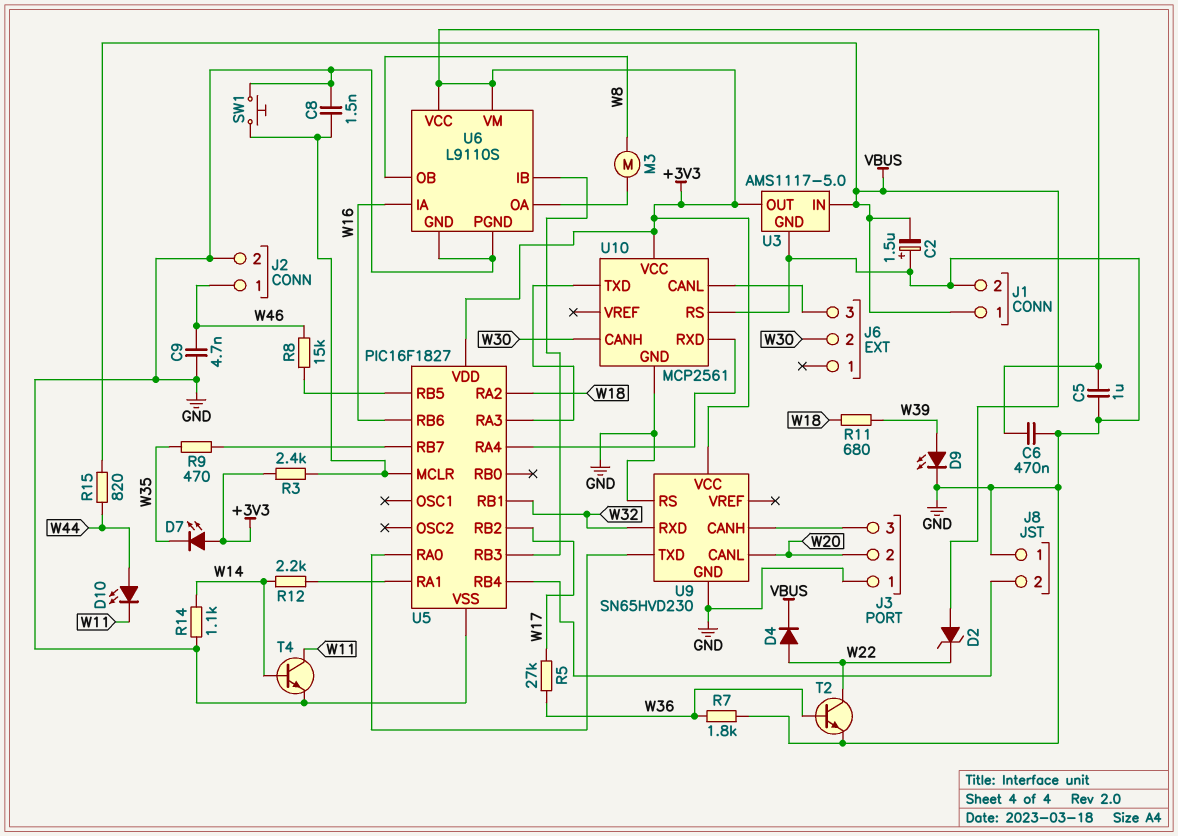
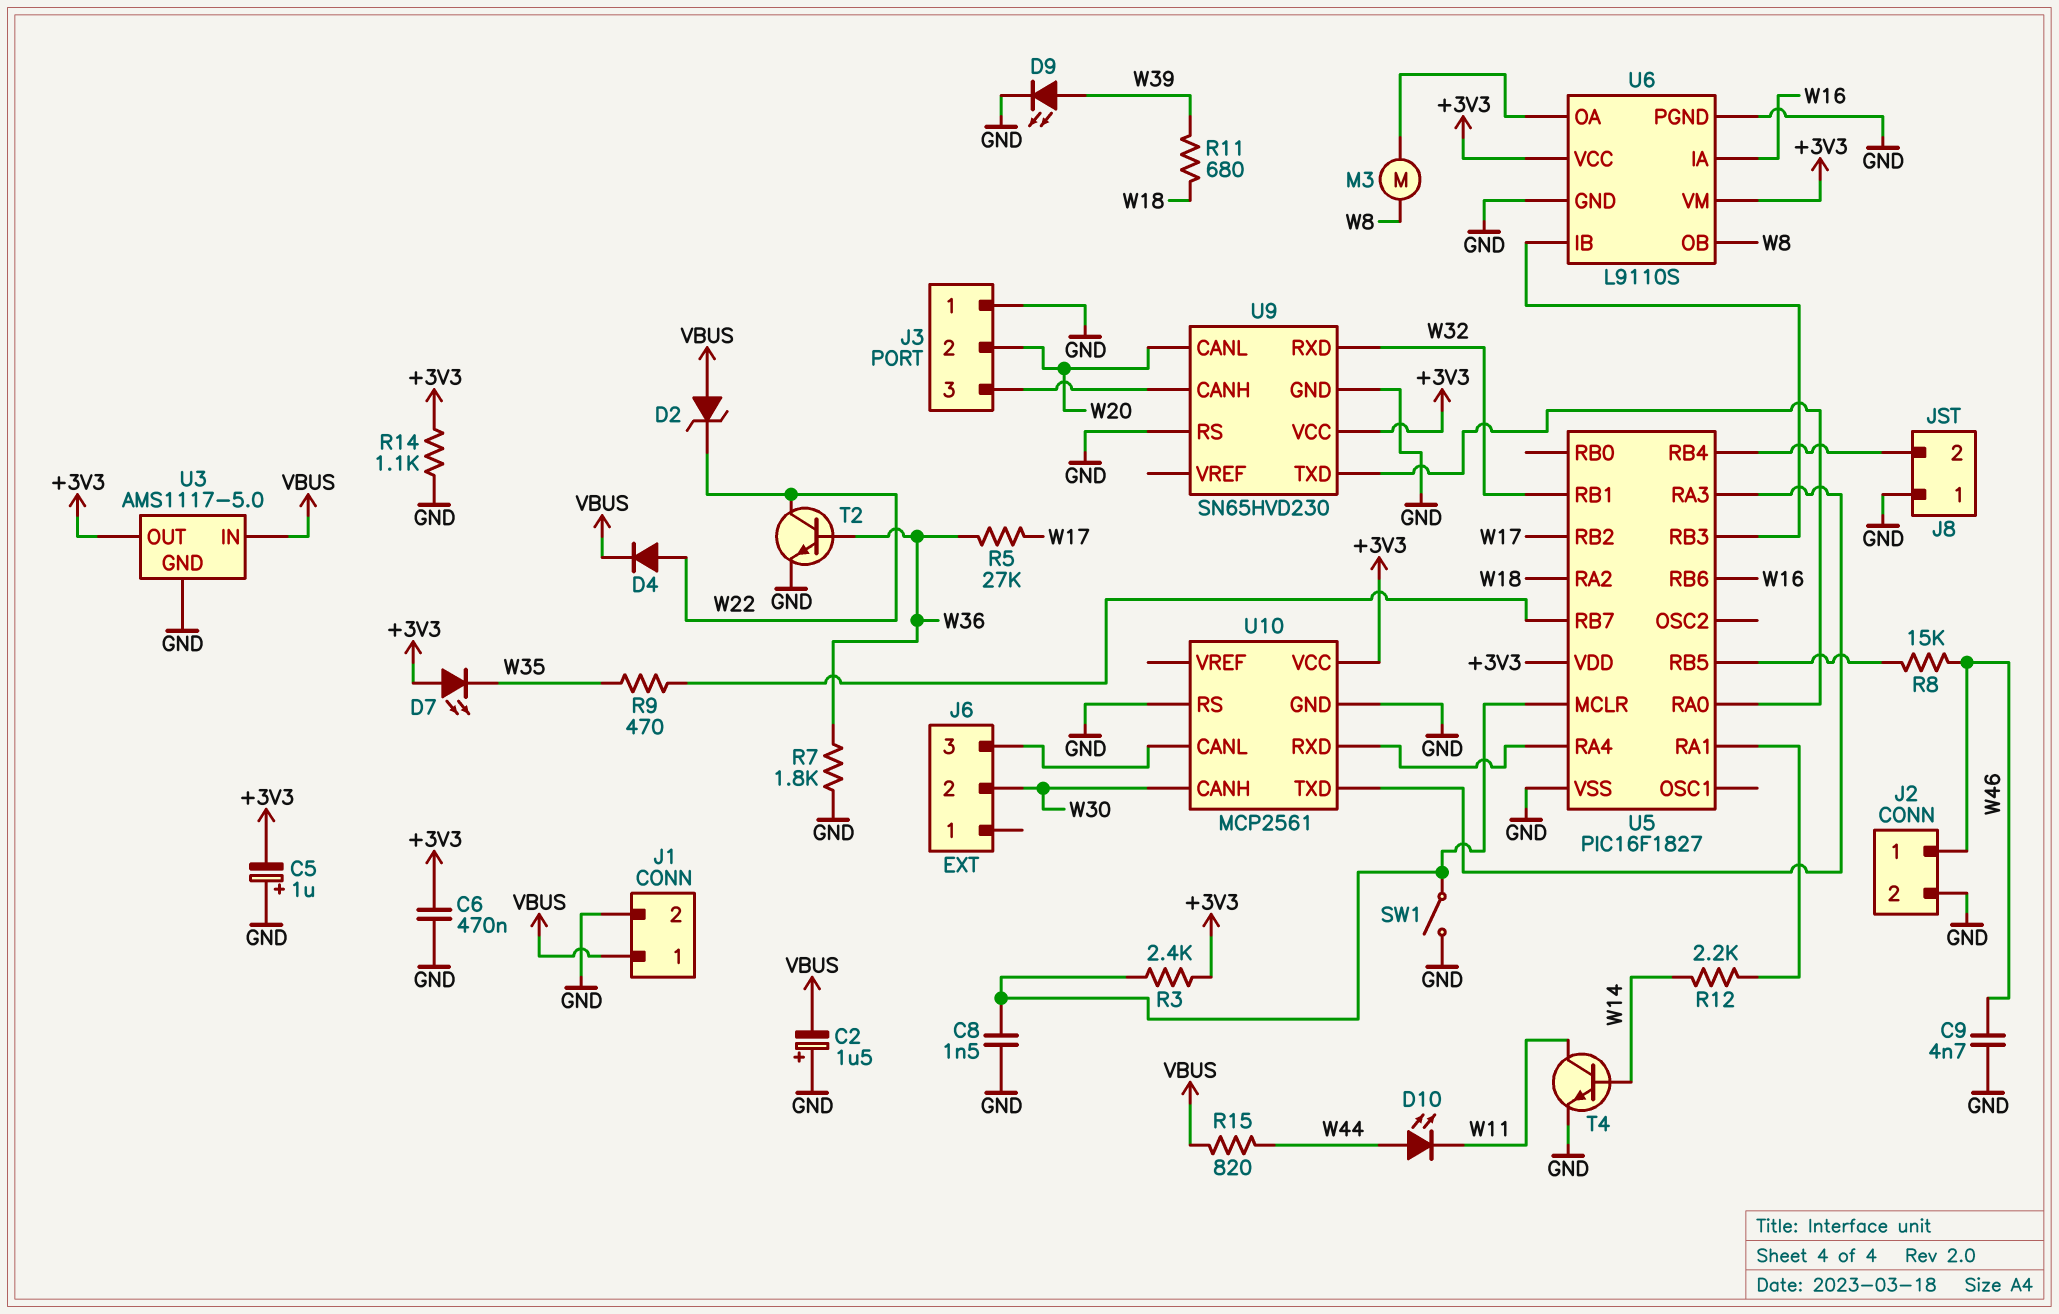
C5: 1uF (+3V3, GND) -> 1uF (plus GND, minus +3V3)
R14: 1.1k (GND, W14) -> 1.1k (+3V3, GND)
SW1: button (GND, U5/MCLR) -> switch (GND, U5/MCLR)

